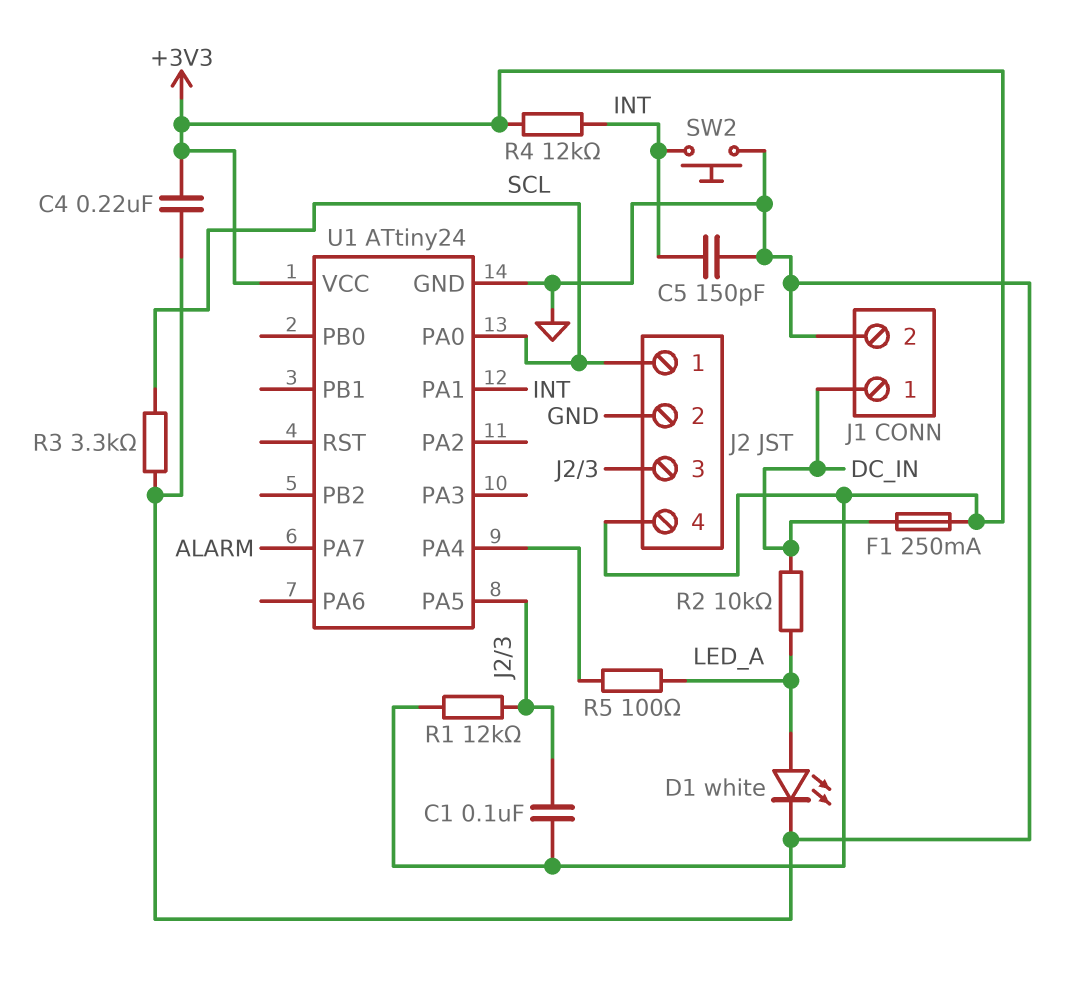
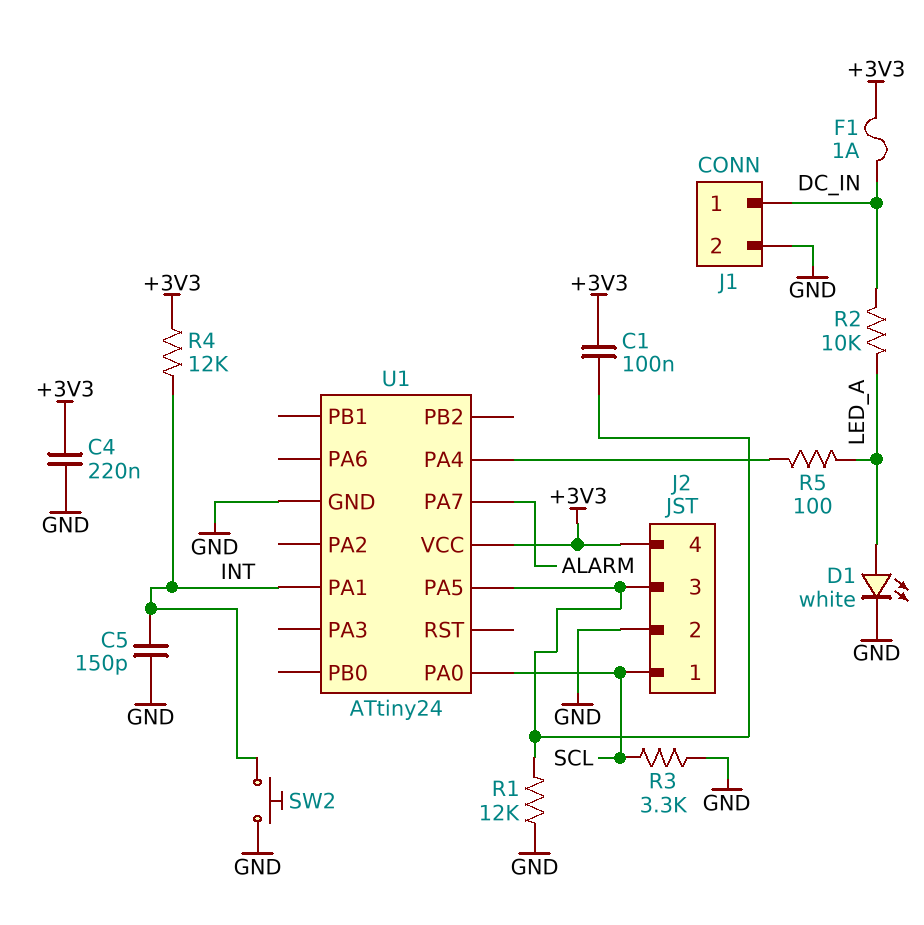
F1: 250mA (+3V3, DC_IN) -> 1A (+3V3, DC_IN)
R1: 12k (+3V3, J2/3) -> 12k (GND, J2/3)

